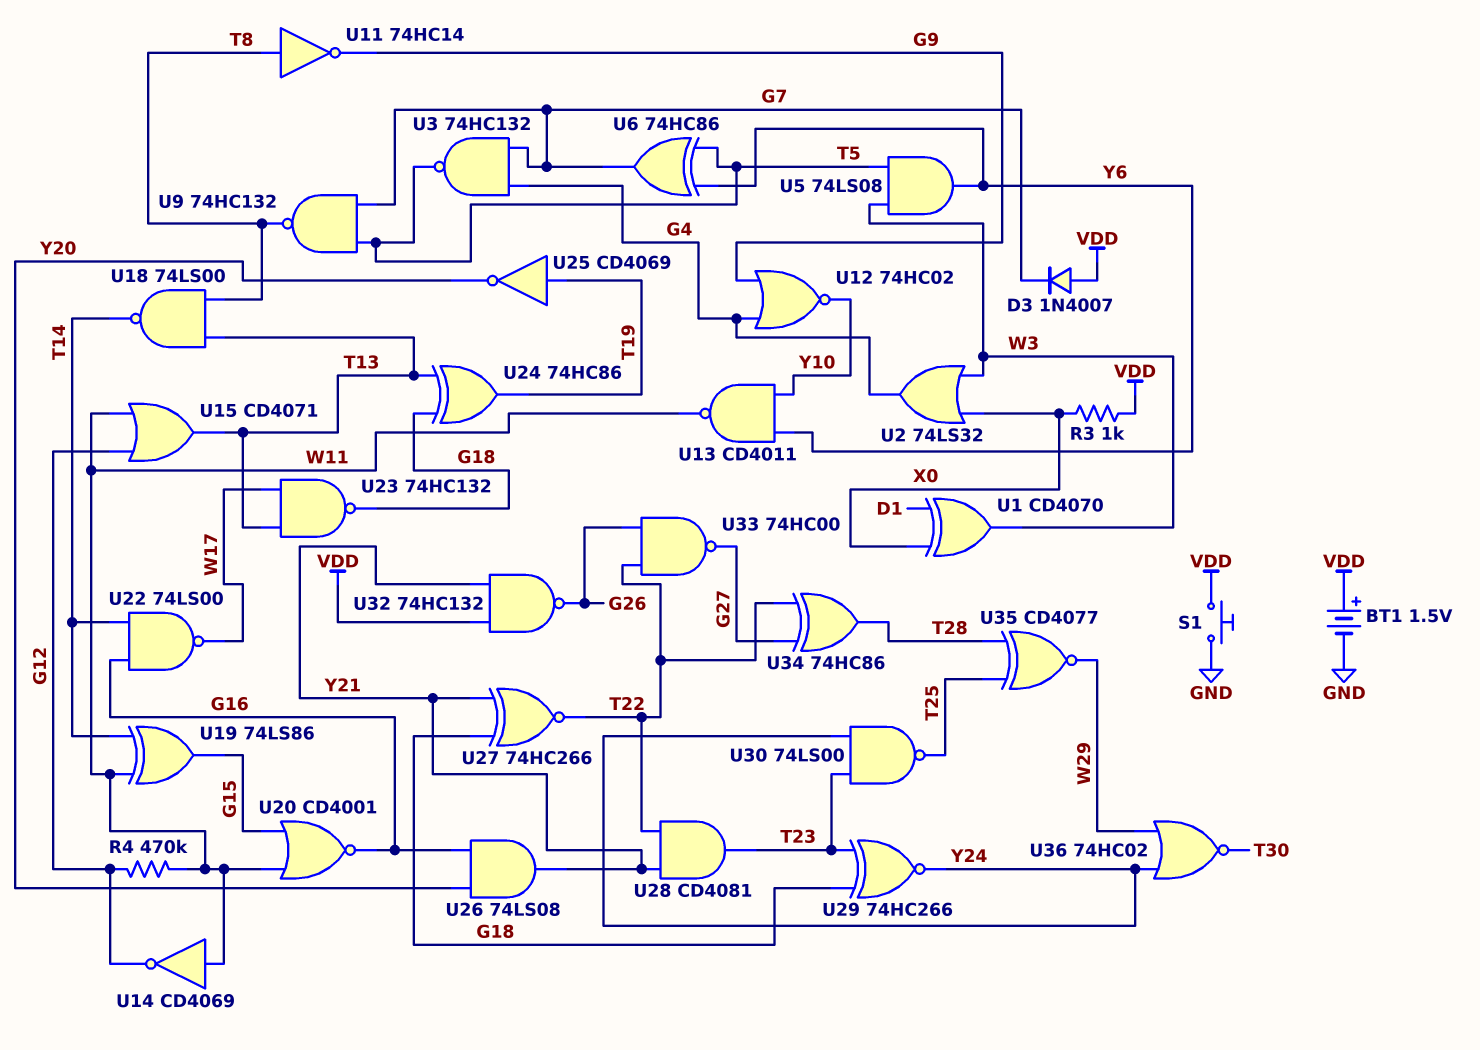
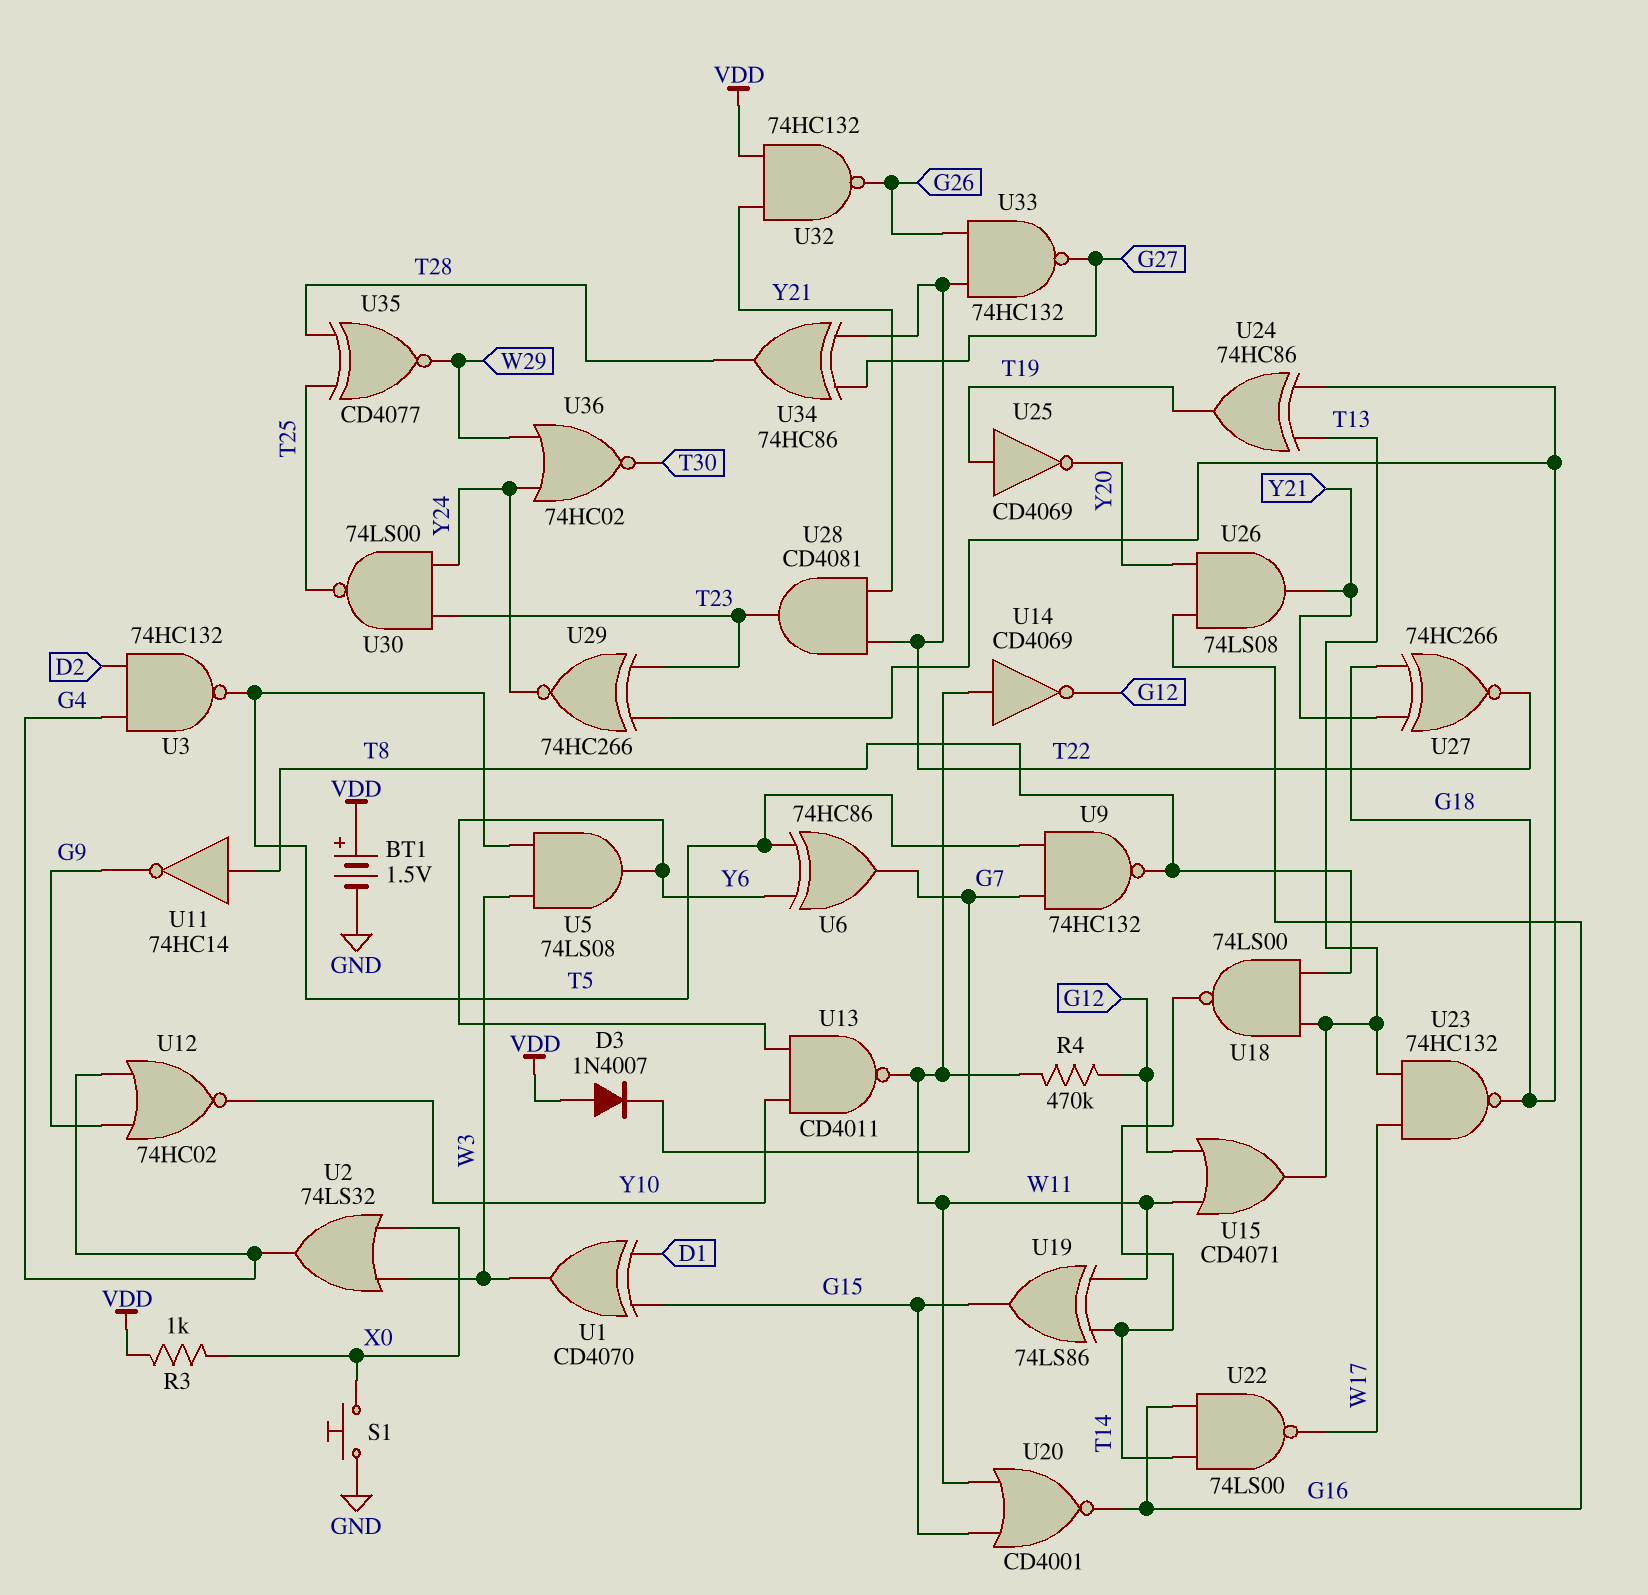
S1: button (GND, VDD) -> button (GND, X0)
U1: XOR CD4070 (in D1, in X0, out W3) -> XOR CD4070 (in D1, in G15, out W3)
U3: NAND 74HC132 (in G4, in G7, out T5) -> NAND 74HC132 (in D2, in G4, out T5)
U33: NAND 74HC00 (in G26, in T22, out G27) -> NAND 74HC132 (in G26, in T22, out G27)

